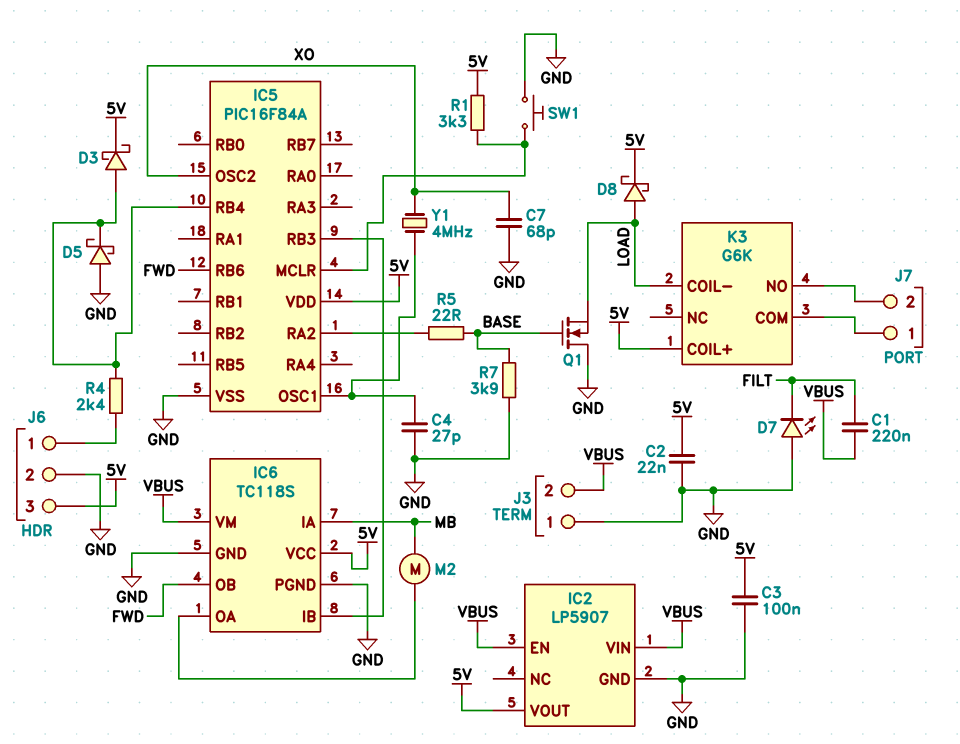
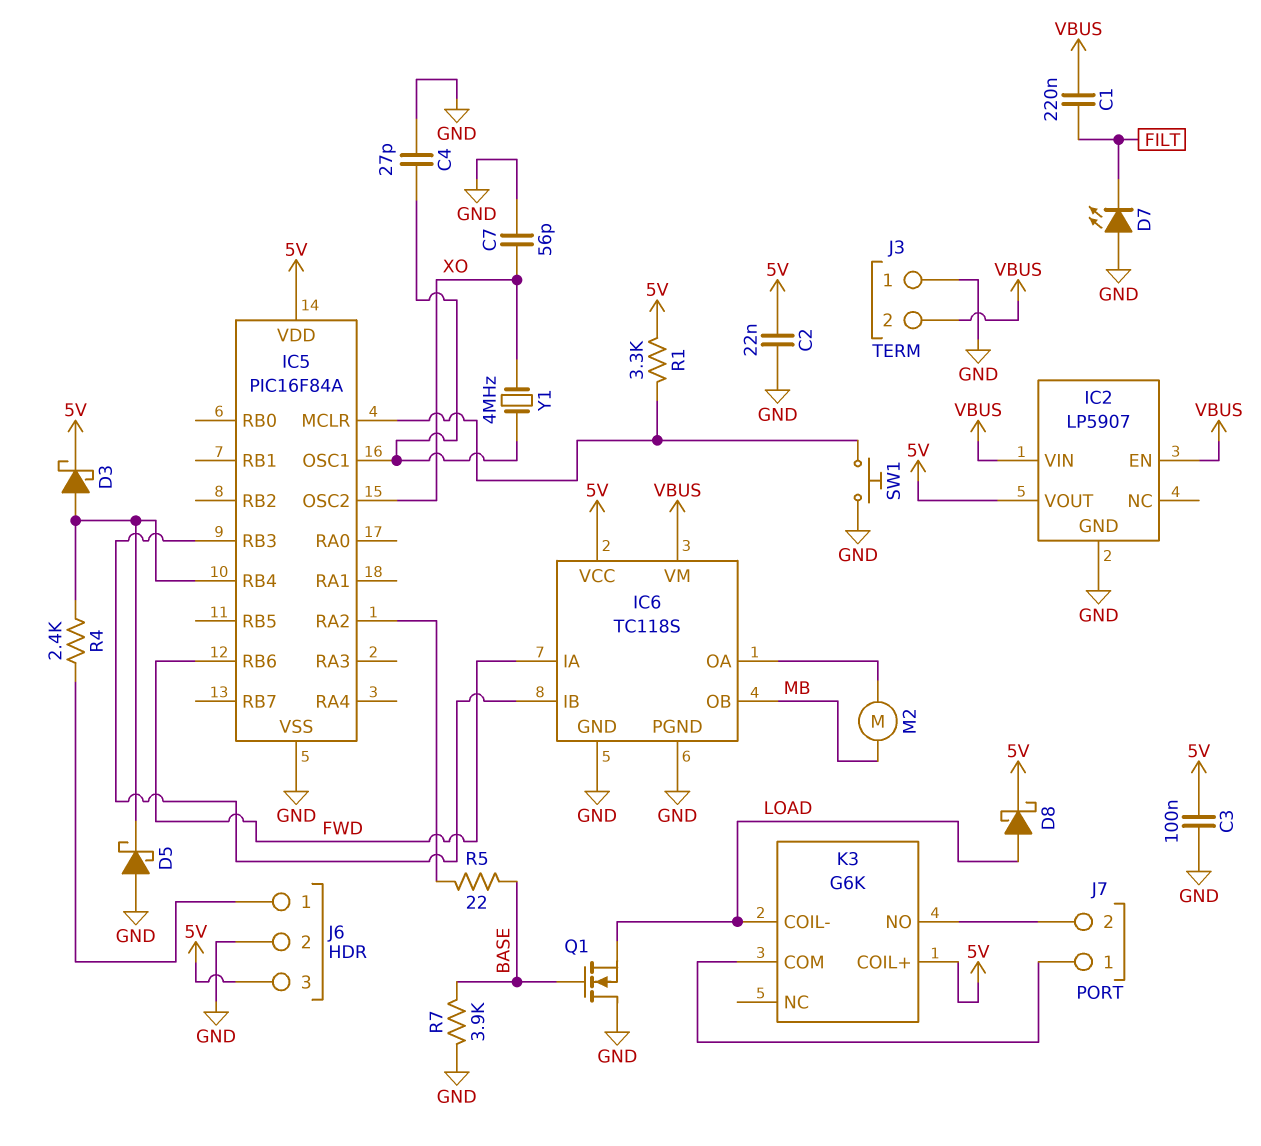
C7: 68pF (GND, XO) -> 56pF (GND, XO)
IC6 pin IA: MB -> FWD
IC6 pin OB: FWD -> MB

